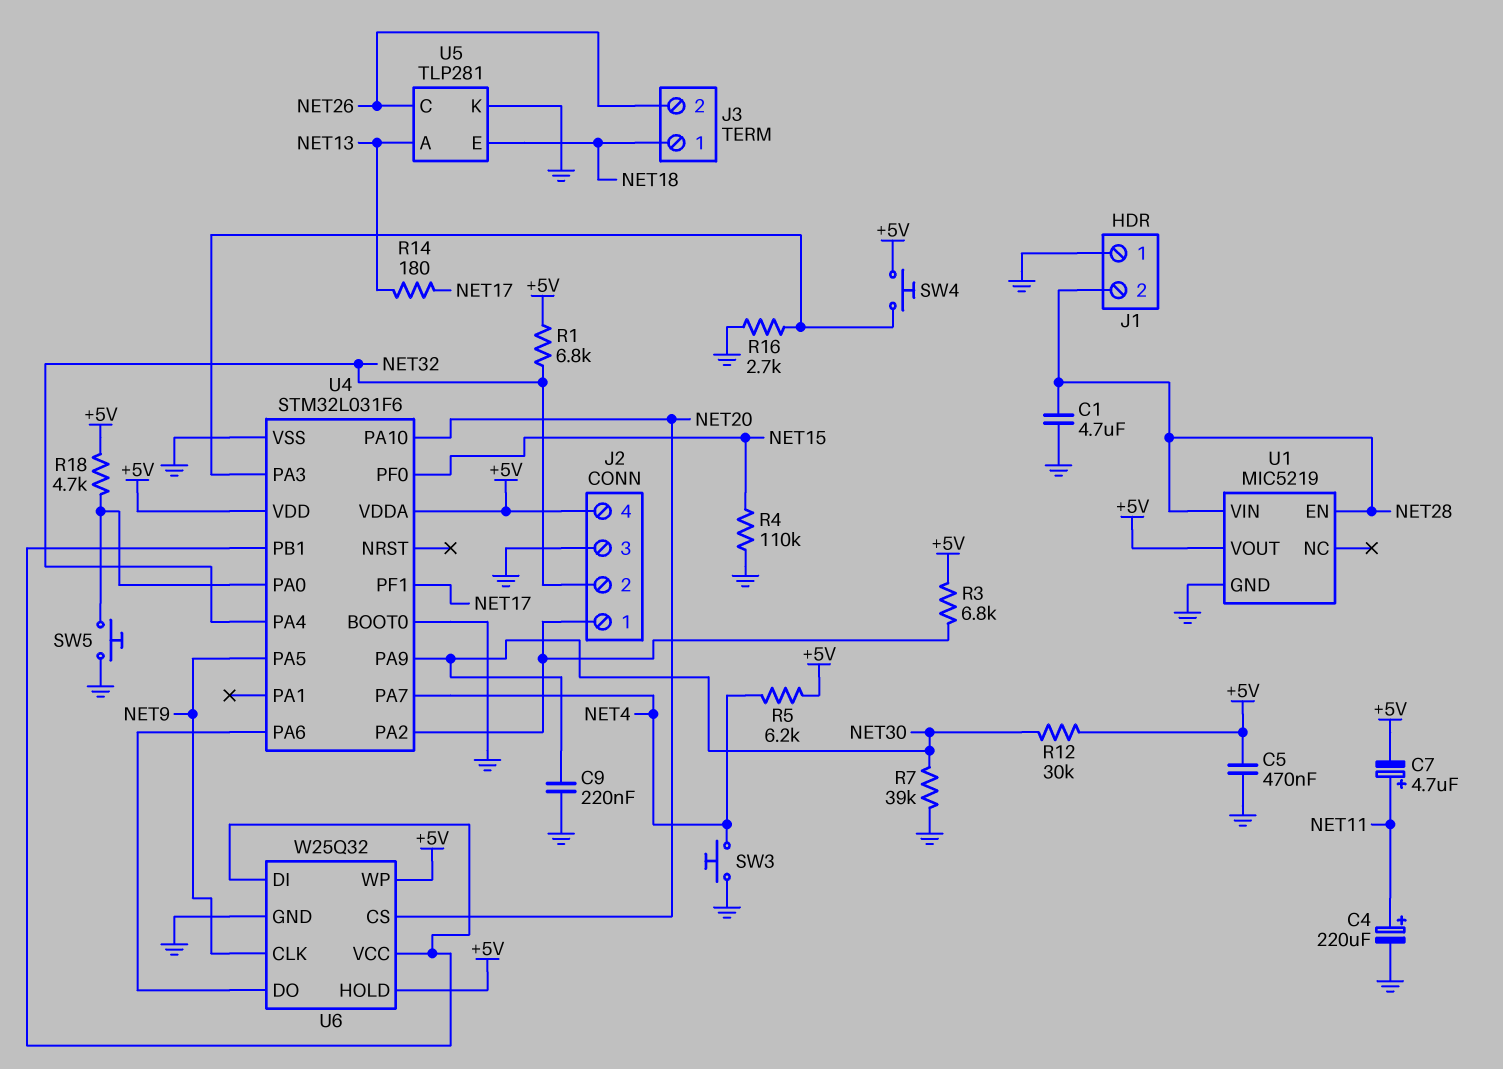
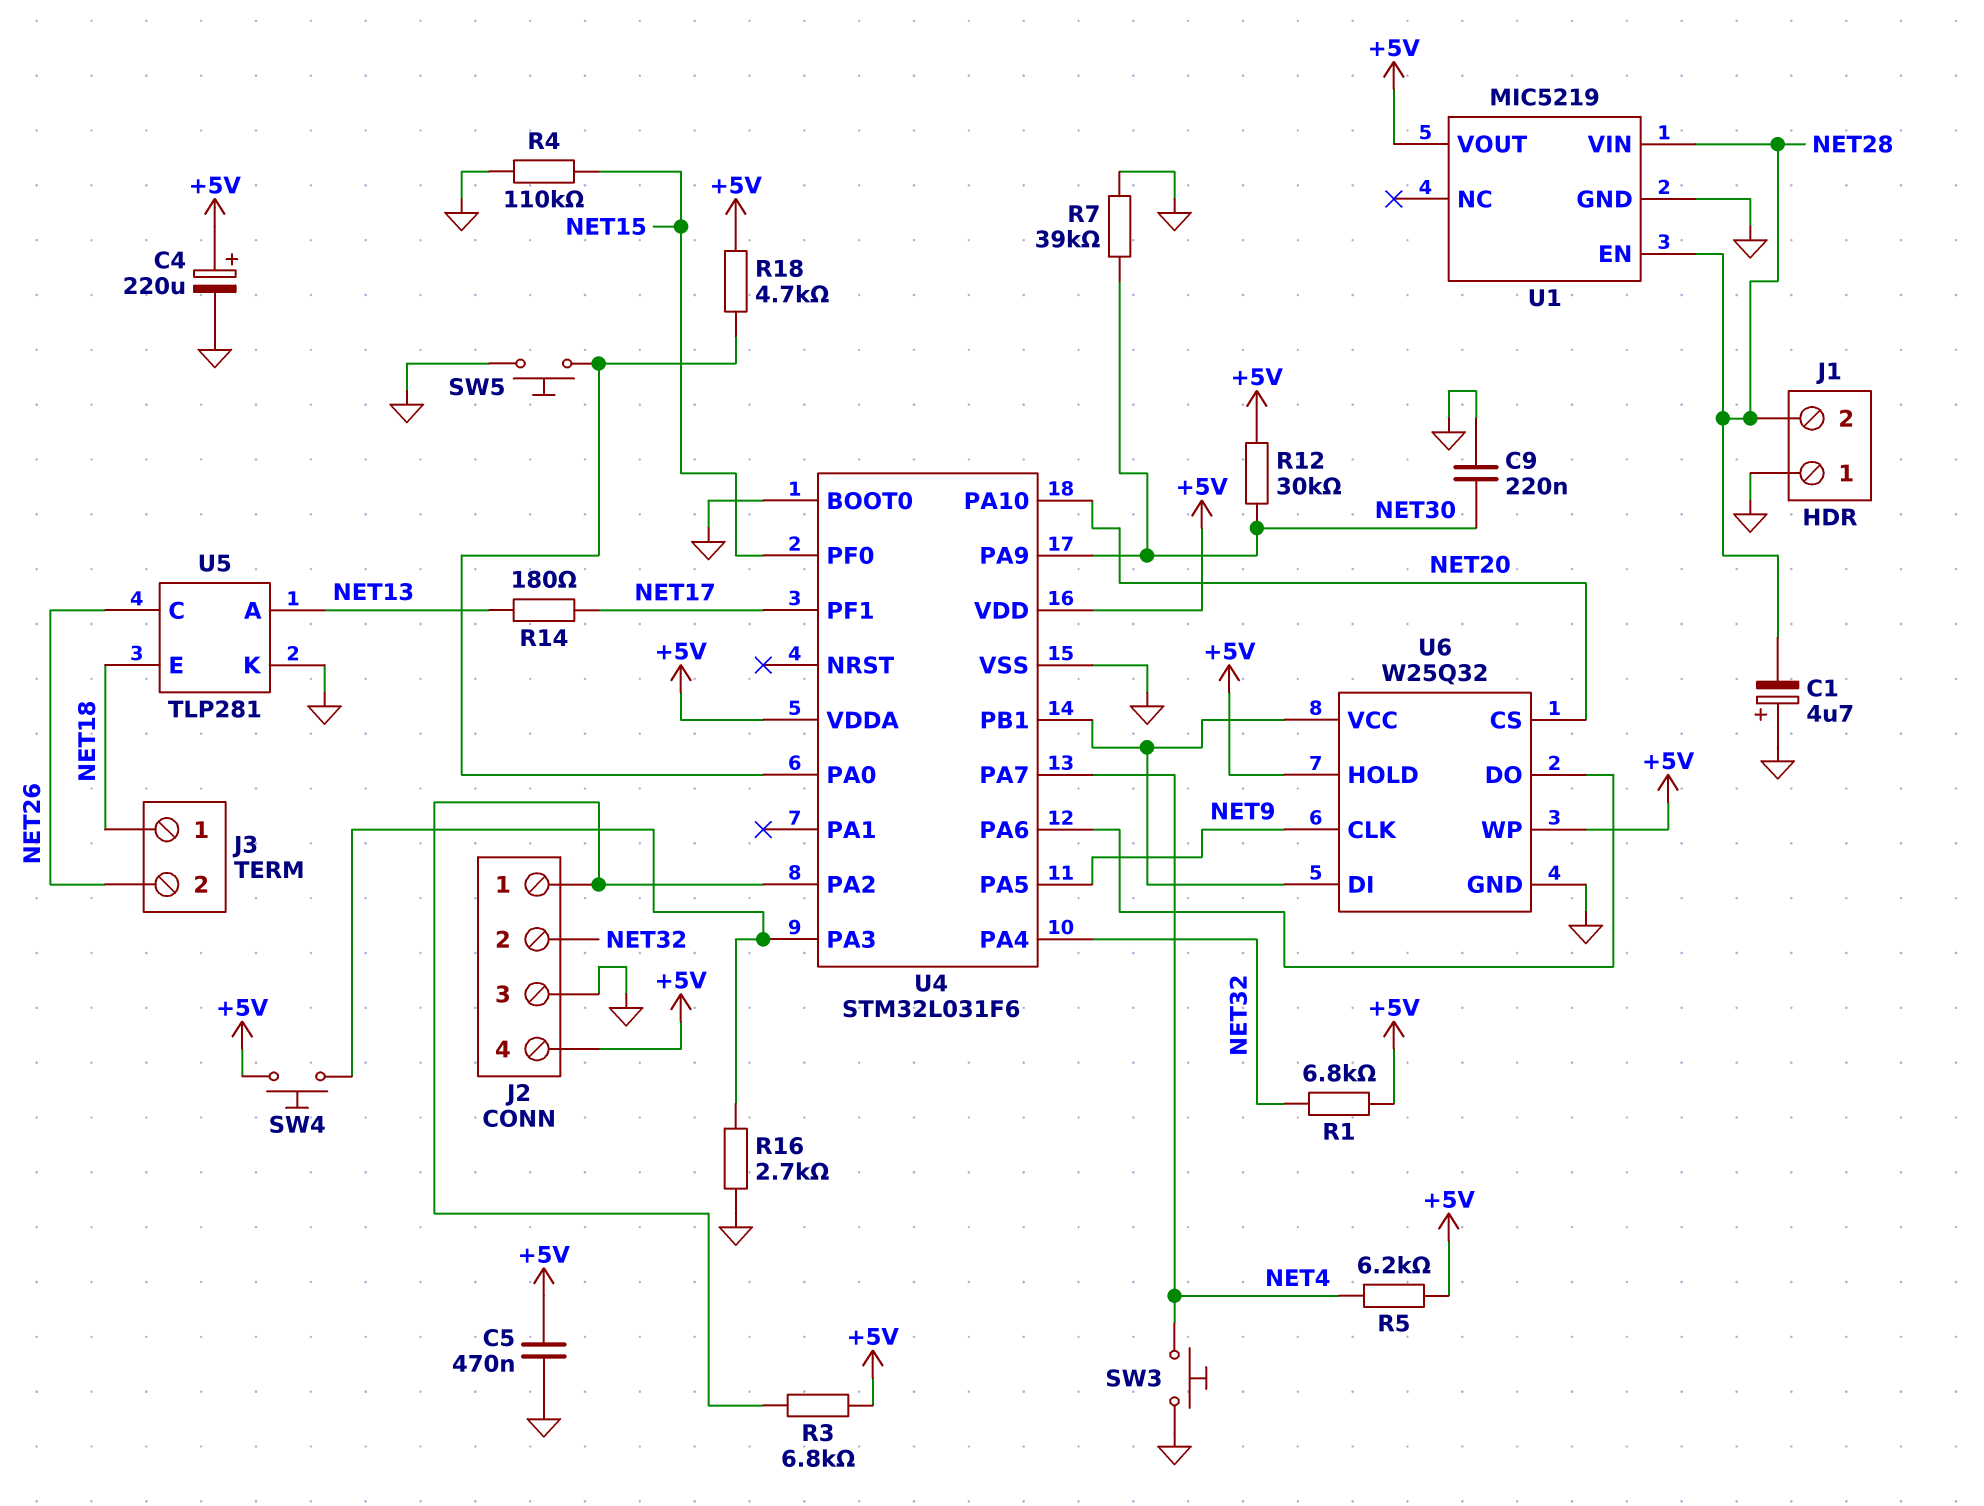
C1: 4.7uF (GND, NET28) -> 4.7uF (plus GND, minus NET28)
C4: 220uF (plus NET11, minus GND) -> 220uF (plus +5V, minus GND)
C7: 4.7uF (plus NET11, minus +5V) -> none

